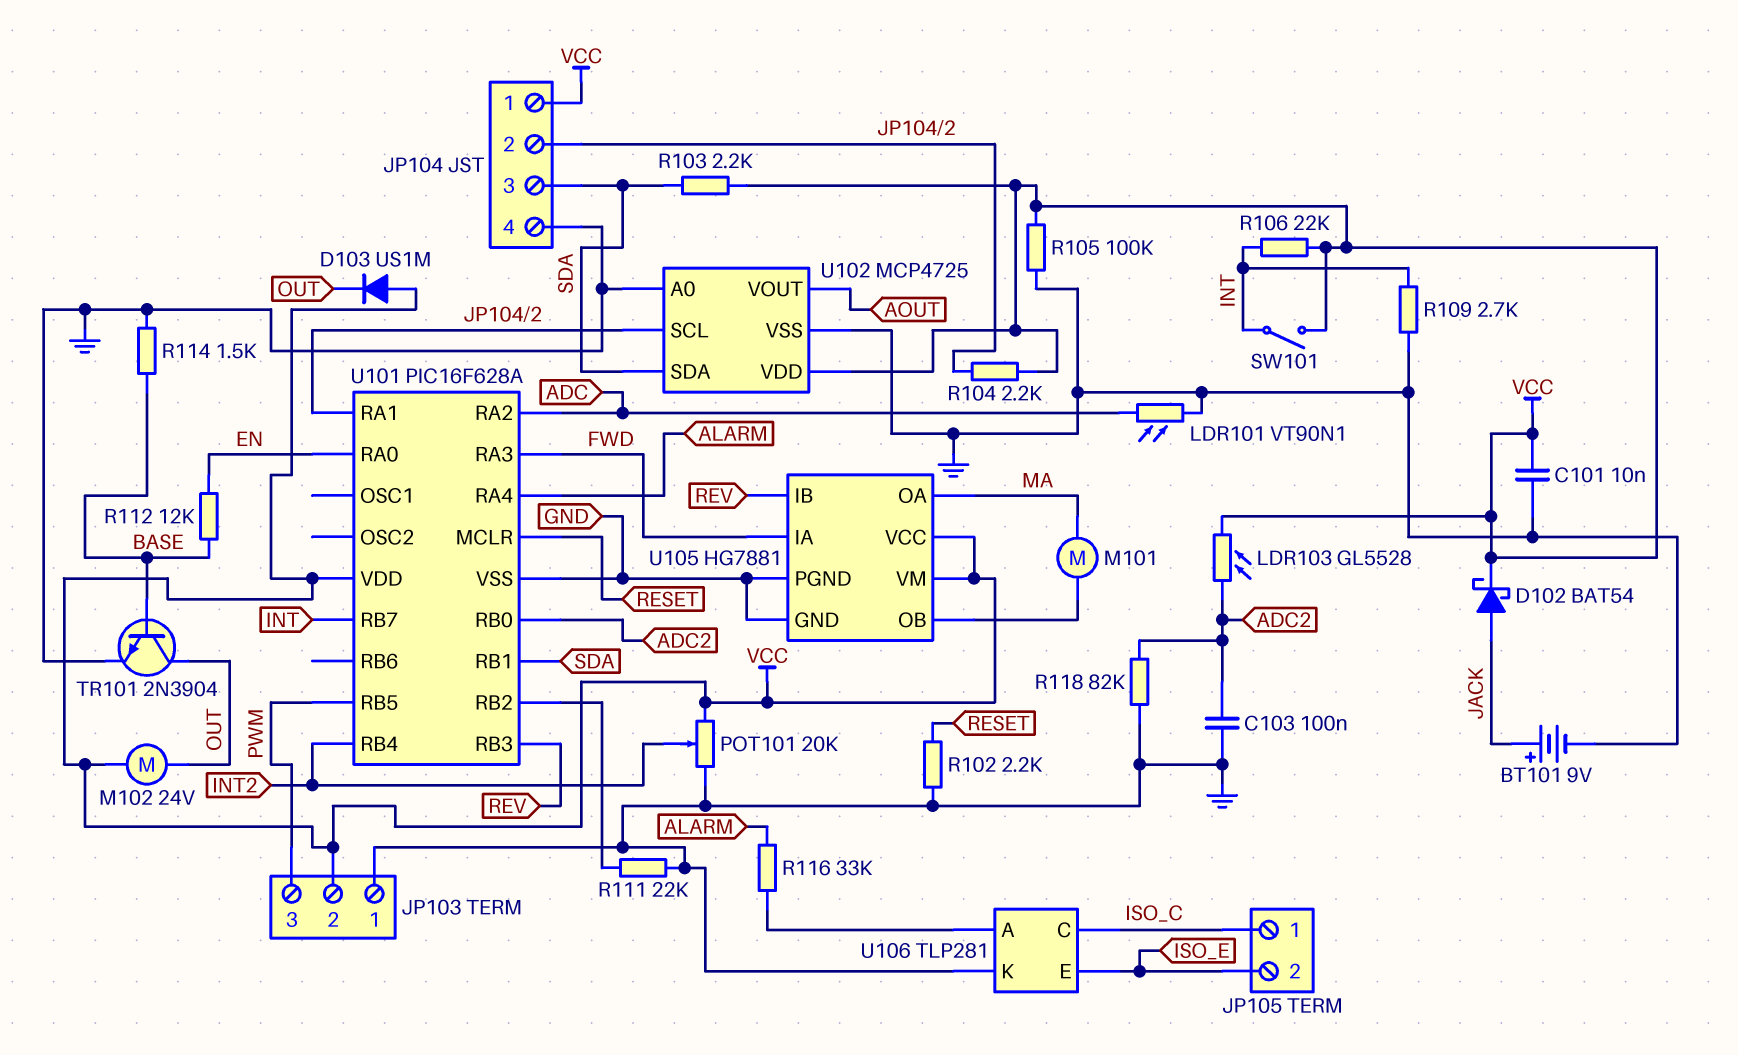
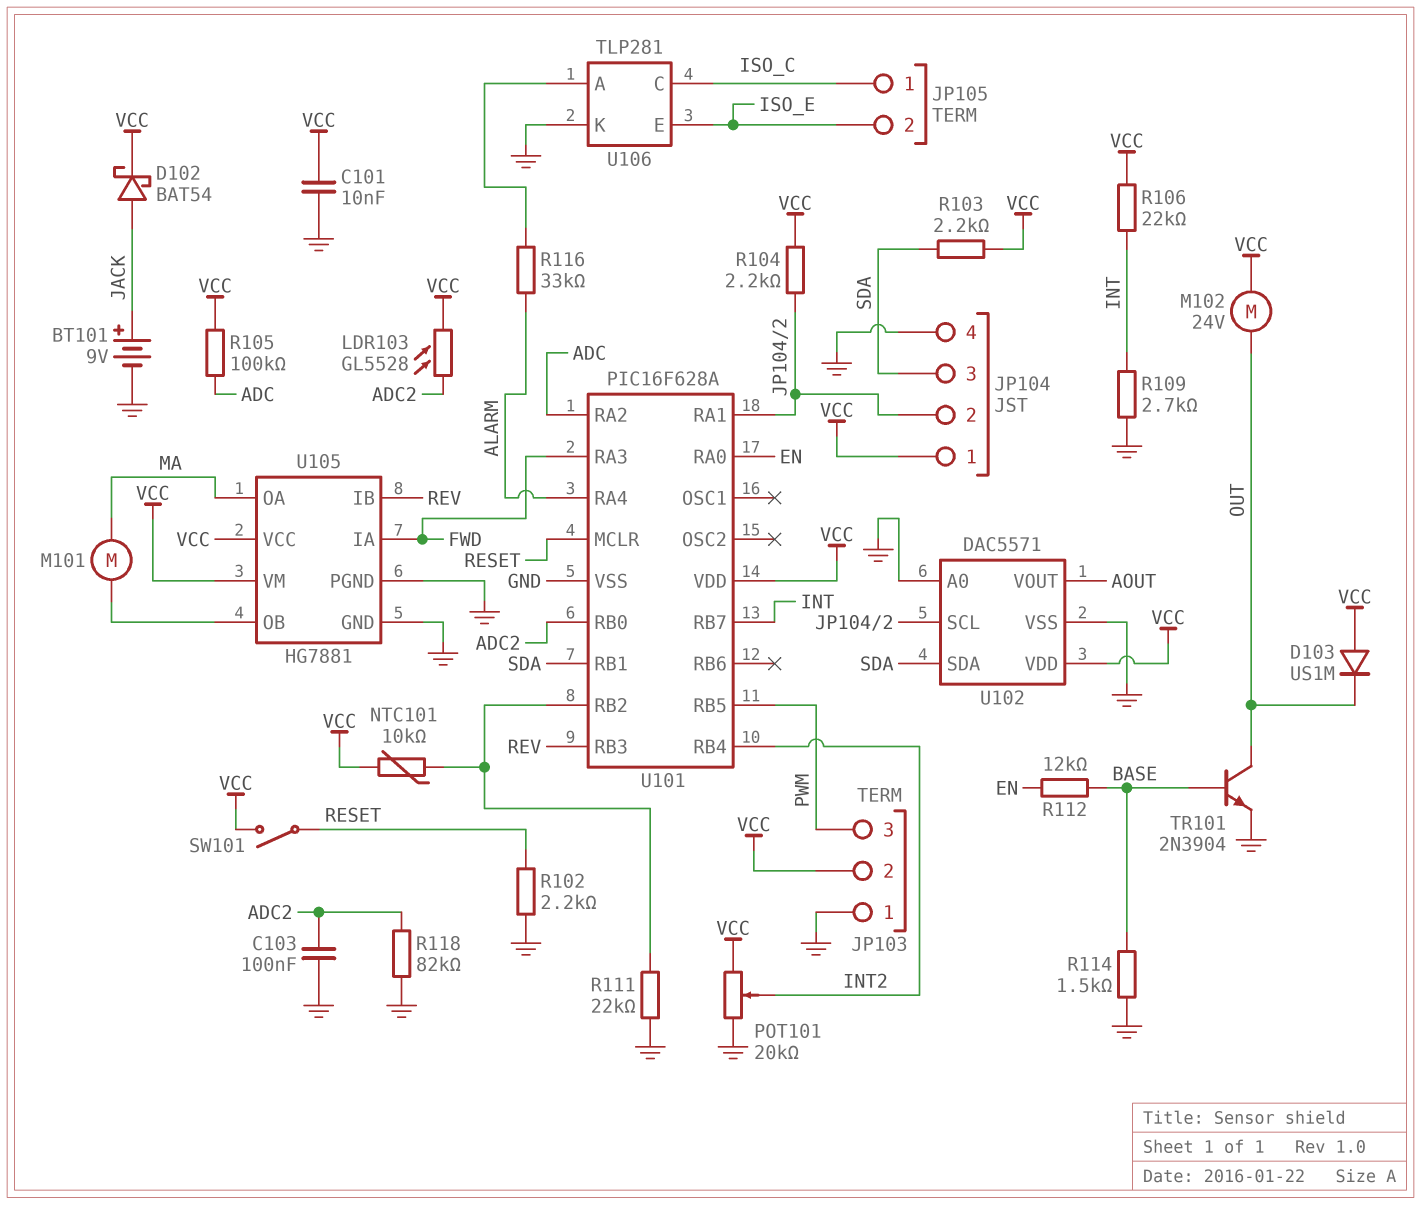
LDR101: VT90N1 (ADC, GND) -> none
NTC101: none -> 10k (U101/RB2, VCC)
R105: 100k (GND, VCC) -> 100k (ADC, VCC)
SW101: switch (INT, VCC) -> switch (RESET, VCC)
U102: MCP4725 -> DAC5571

